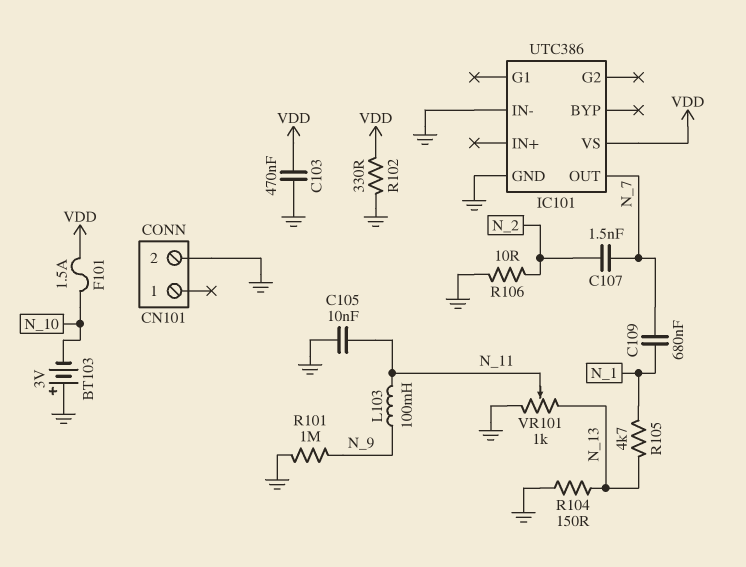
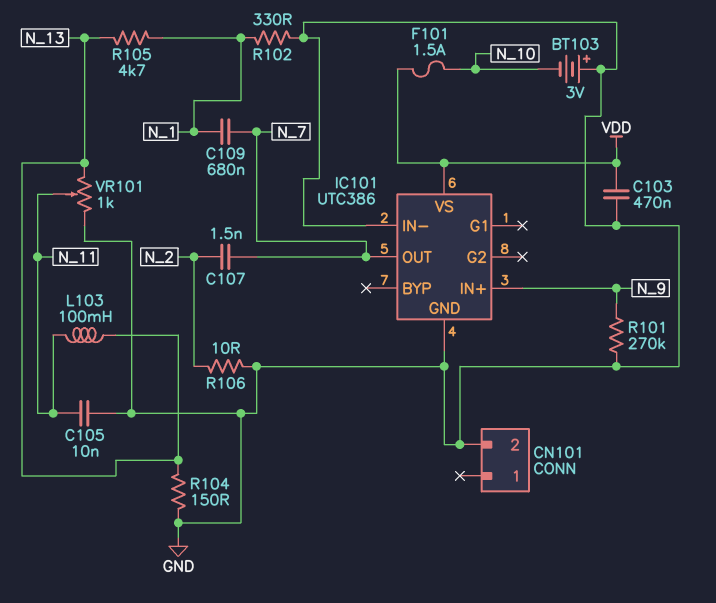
IC101 pin IN+: none -> N_9
L103: 100mH (N_9, N_11) -> 100mH (N_11, N_13)
R101: 1M (GND, N_9) -> 270k (GND, N_9)
R102: 330 (GND, VDD) -> 330 (GND, N_1)

